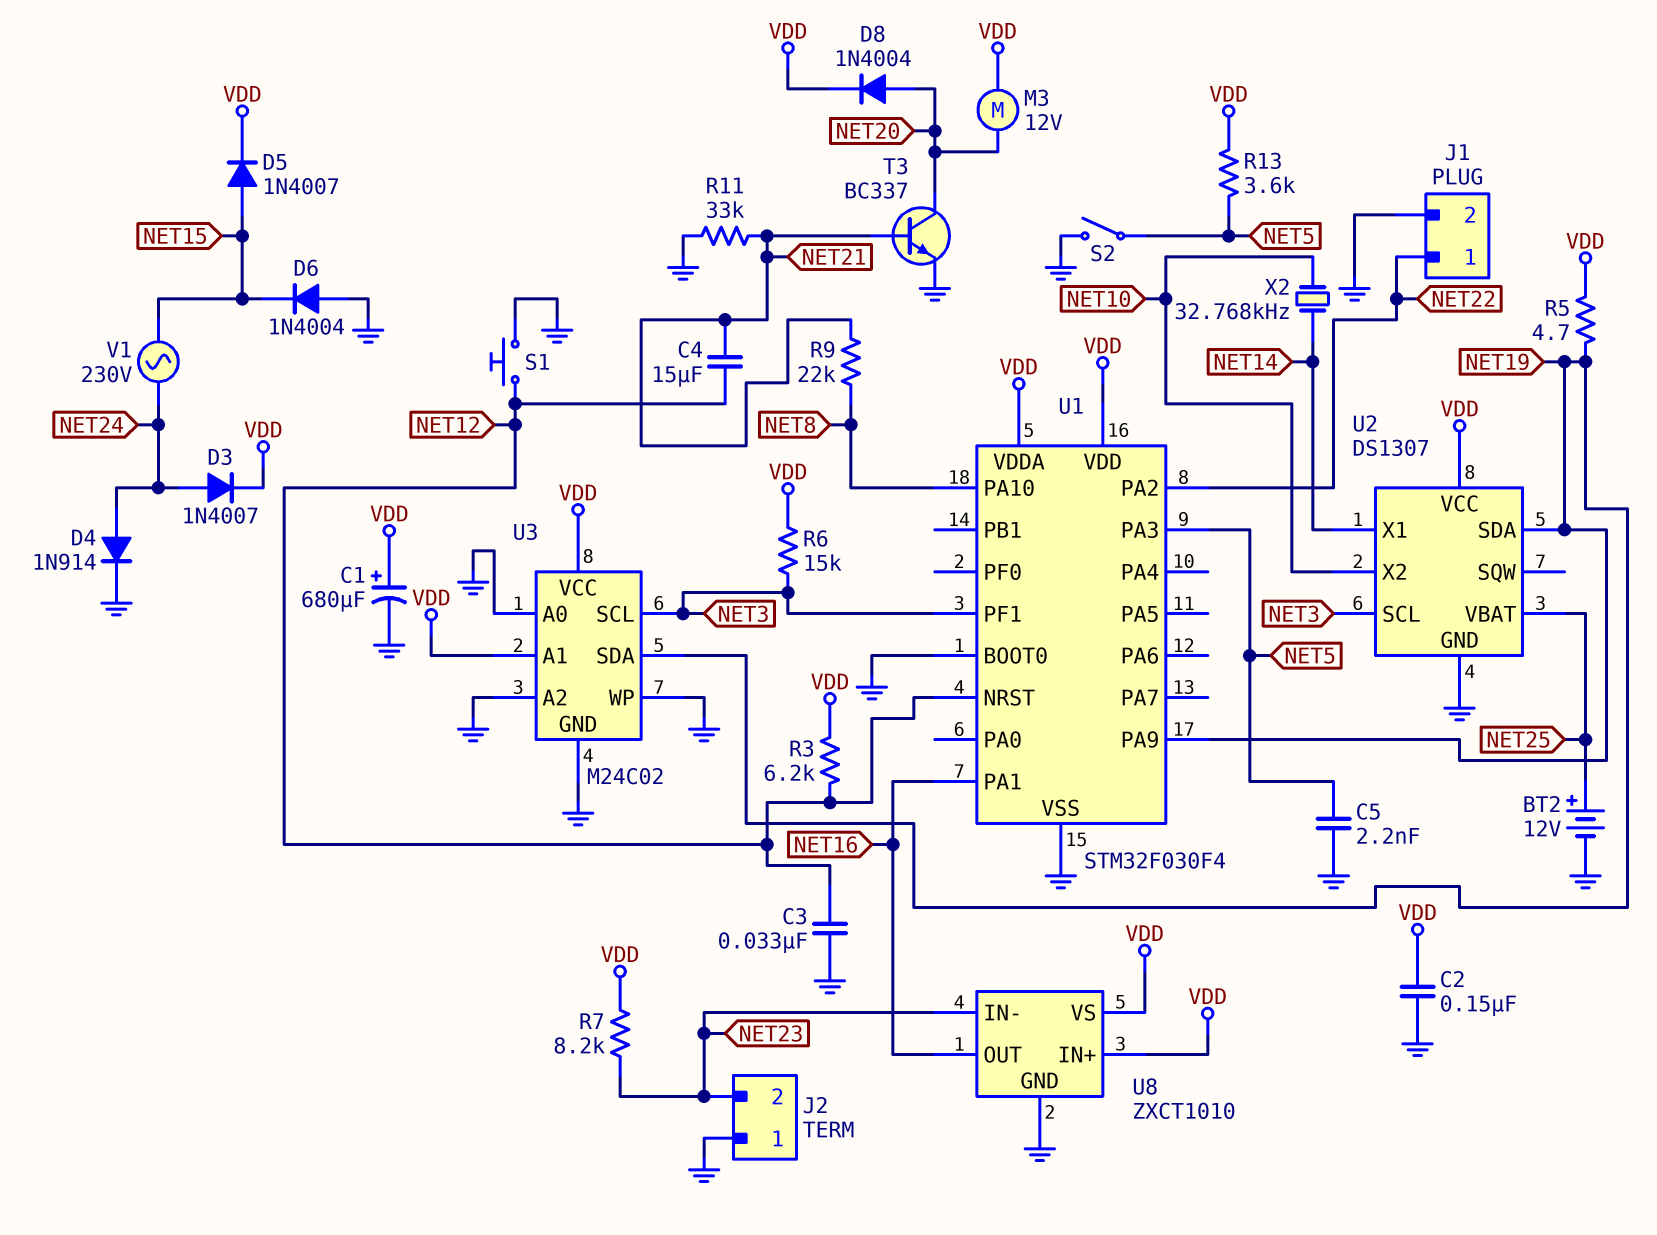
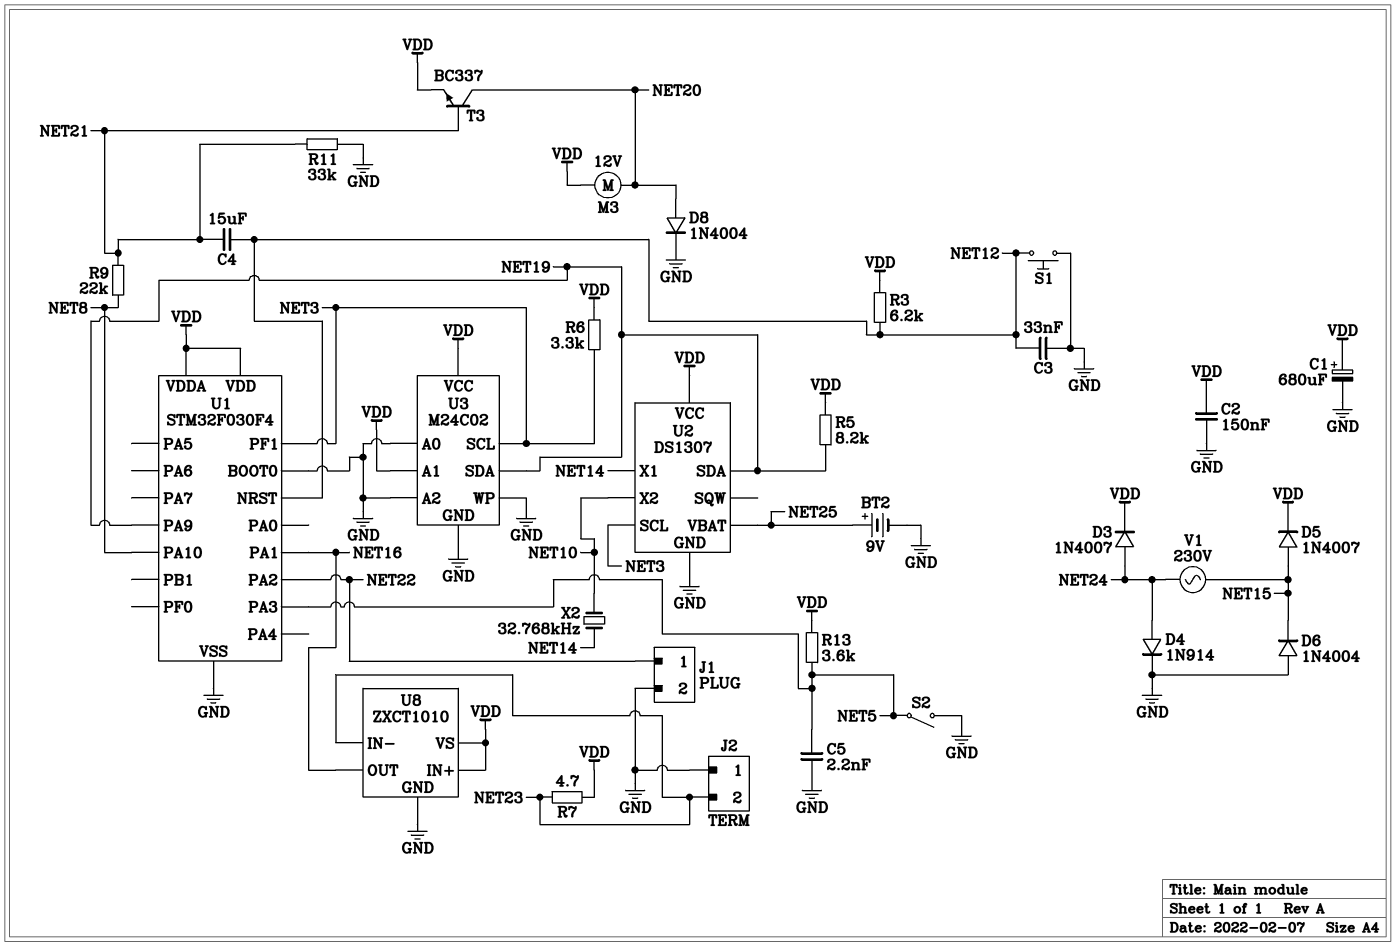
BT2: 12V (plus NET25, minus GND) -> 9V (plus NET25, minus GND)
D8: diode 1N4004 (A NET20, K VDD) -> diode 1N4004 (A NET20, K GND)
R5: 4.7 (NET19, VDD) -> 8.2k (NET19, VDD)
R6: 15k (NET3, VDD) -> 3.3k (NET3, VDD)
R7: 8.2k (NET23, VDD) -> 4.7 (NET23, VDD)
T3: NPN BC337 (B NET21, C NET20, E GND) -> NPN BC337 (B NET21, C NET20, E VDD)

